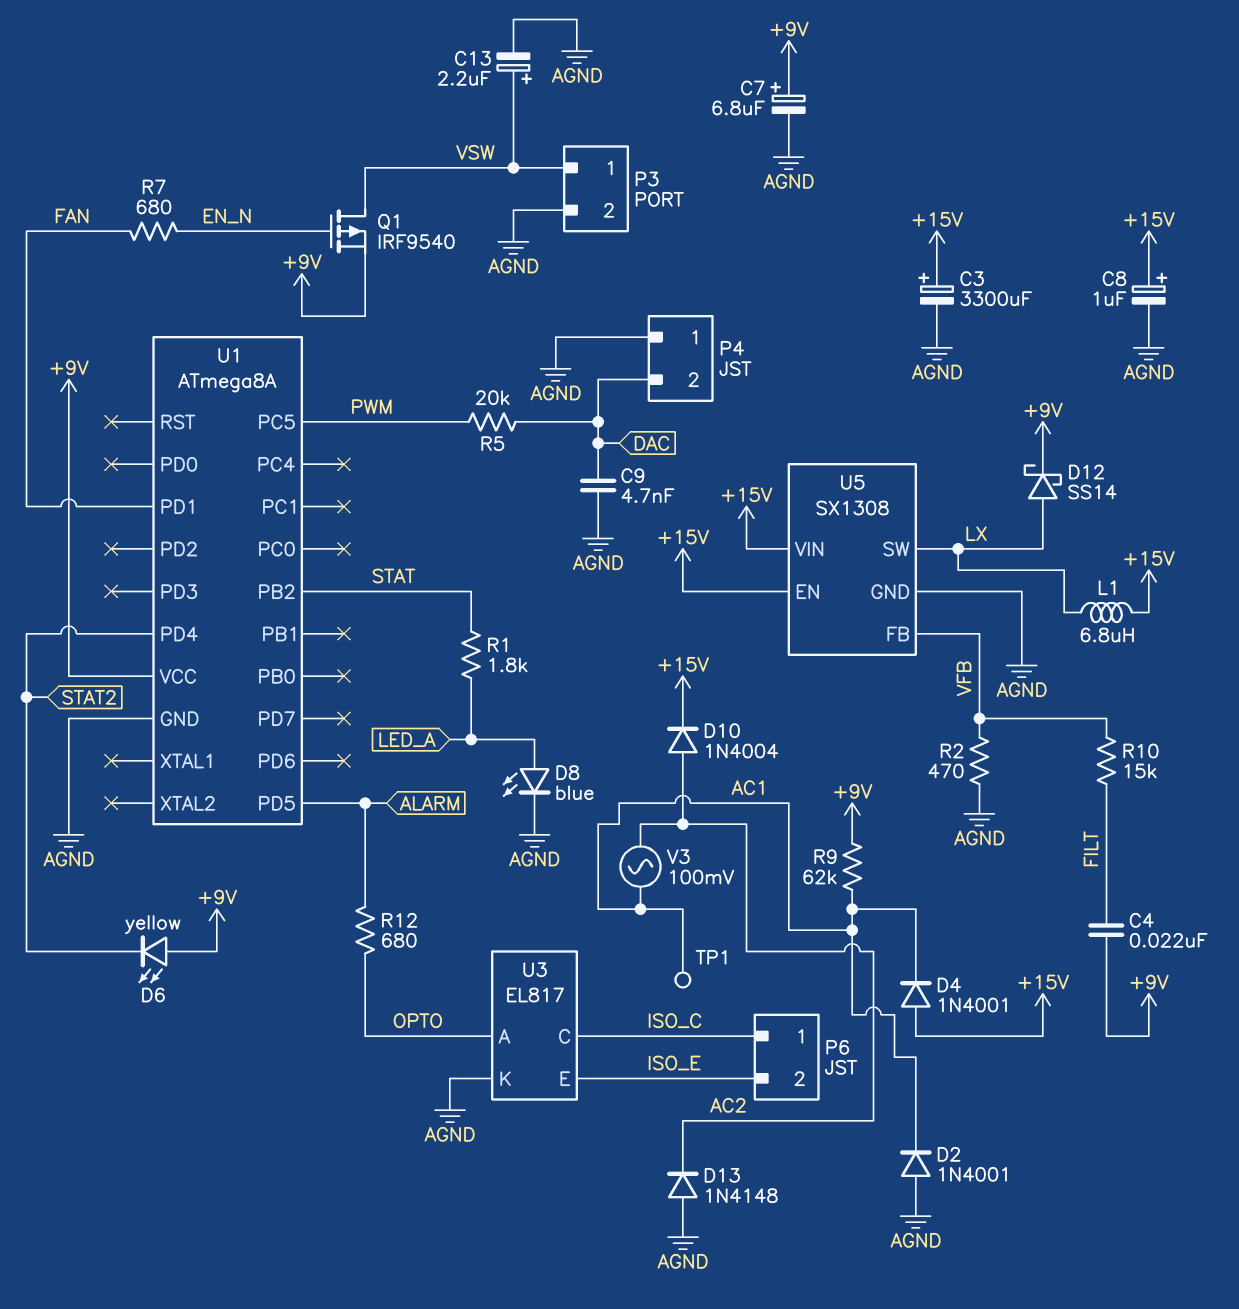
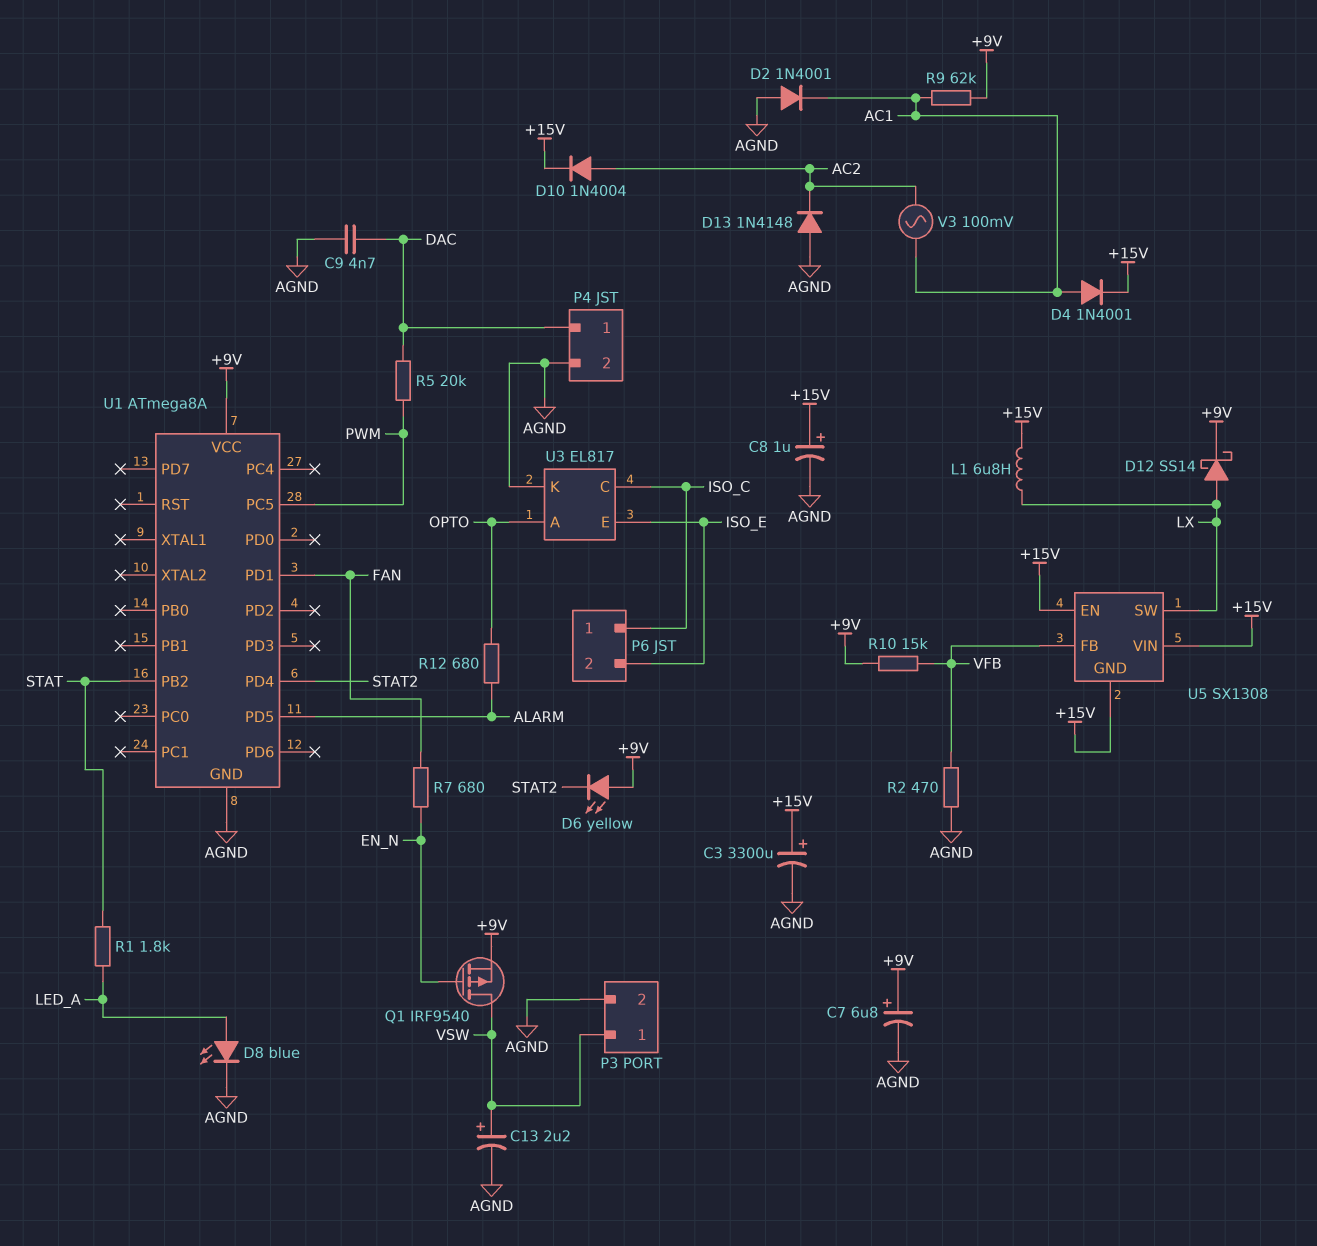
C4: 22nF (+9V, FILT) -> none
D4: diode 1N4001 (A +15V, K AC1) -> diode 1N4001 (A AC1, K +15V)
P4 pin 1: AGND -> DAC
P4 pin 2: DAC -> AGND
R10: 15k (FILT, VFB) -> 15k (+9V, VFB)
TP1: test point (AC1) -> none
U5 pin GND: AGND -> +15V

